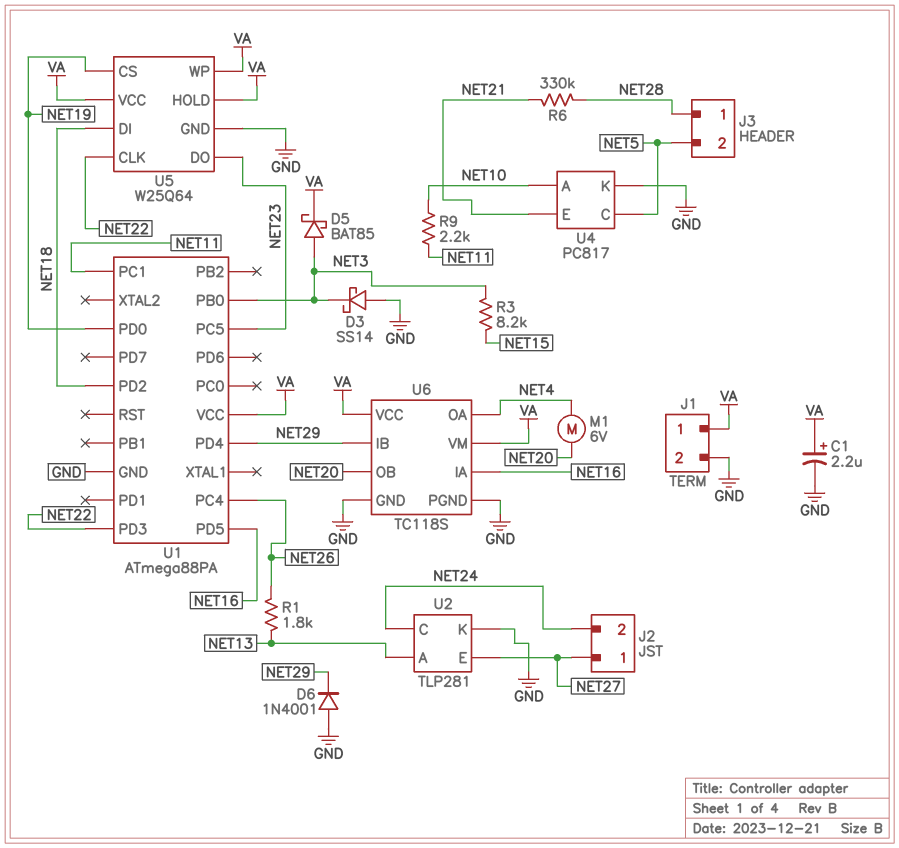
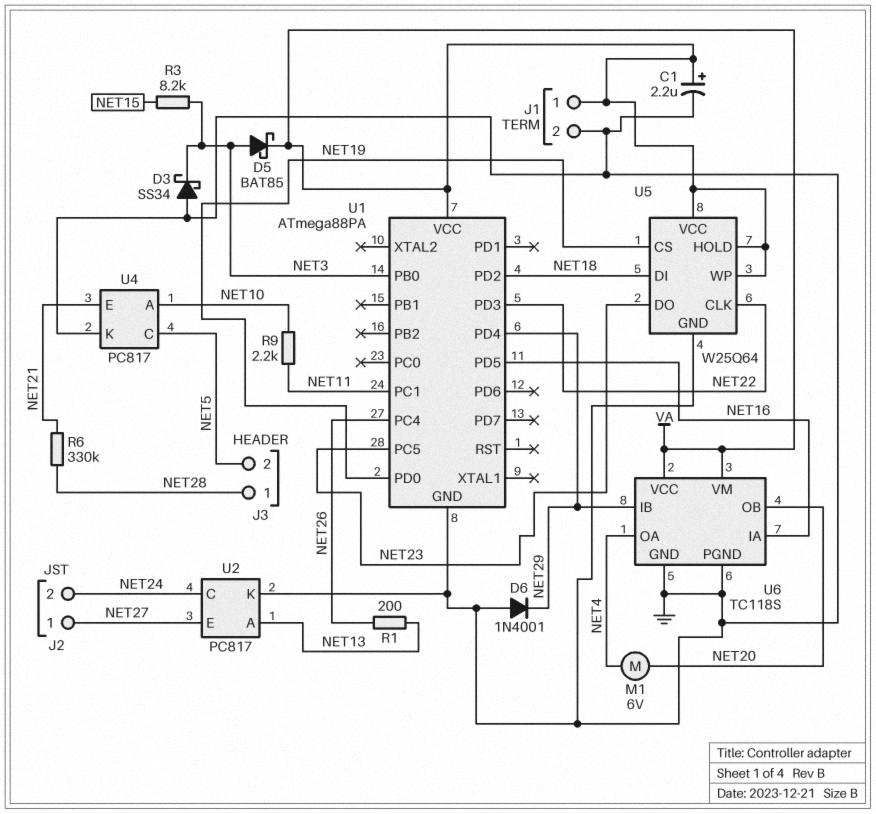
D3: schottky SS14 (A GND, K NET3) -> schottky SS34 (A GND, K NET3)
R1: 1.8k (NET13, NET26) -> 200 (NET13, NET26)
U2: TLP281 -> PC817

